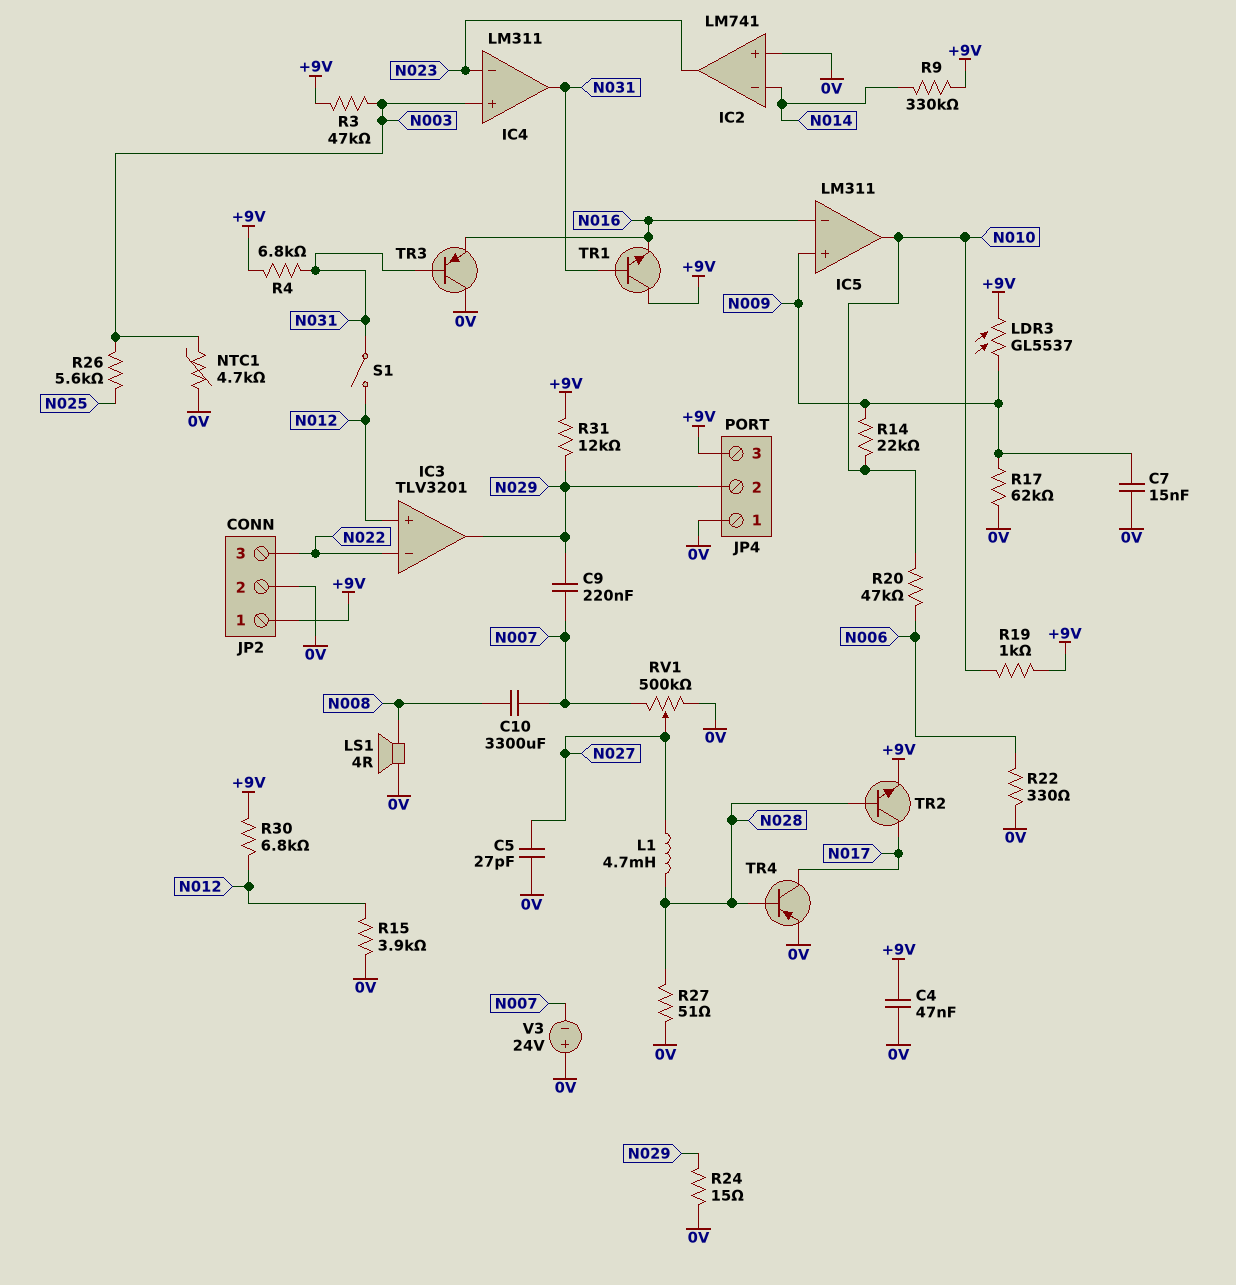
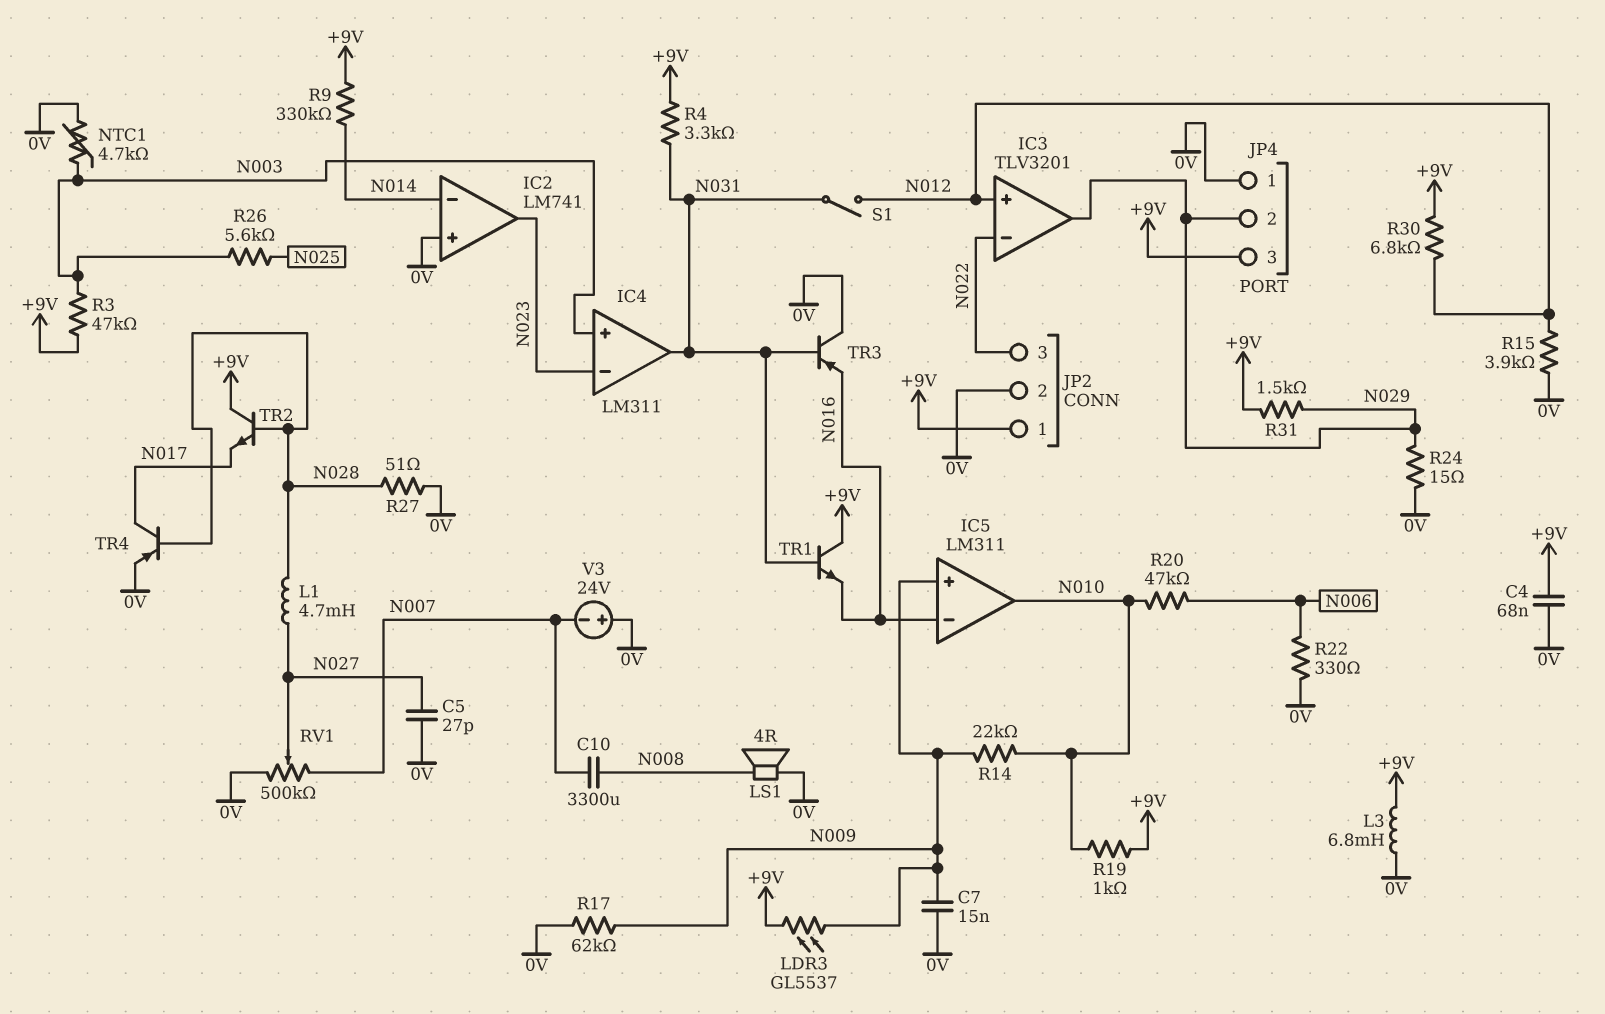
C4: 47nF (+9V, 0V) -> 68nF (+9V, 0V)
C9: 220nF (N007, N029) -> none
L3: none -> 6.8mH (+9V, 0V)
R4: 6.8k (+9V, N031) -> 3.3k (+9V, N031)
R31: 12k (+9V, N029) -> 1.5k (+9V, N029)
TR2: NPN (B N028, C N017, E +9V) -> NPN (B N028, C +9V, E N017)

